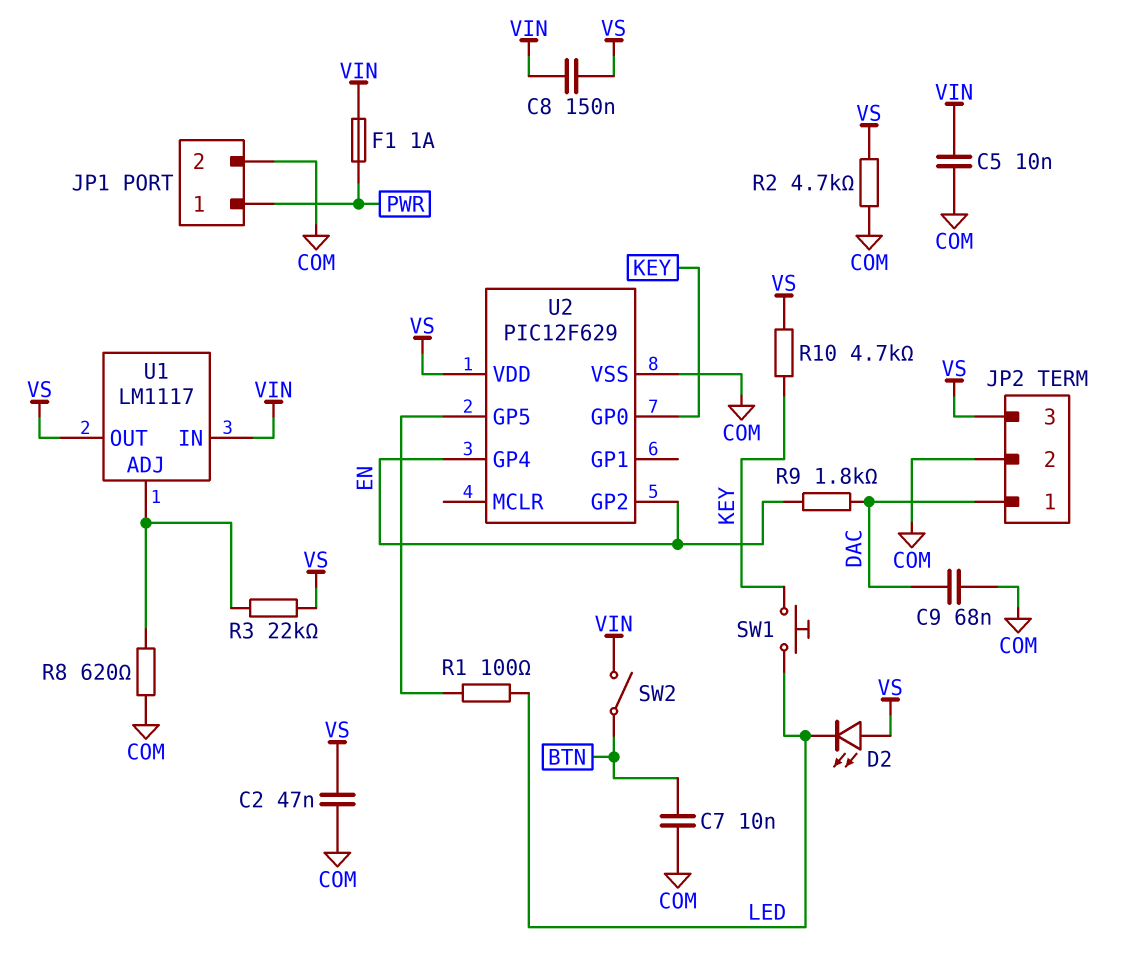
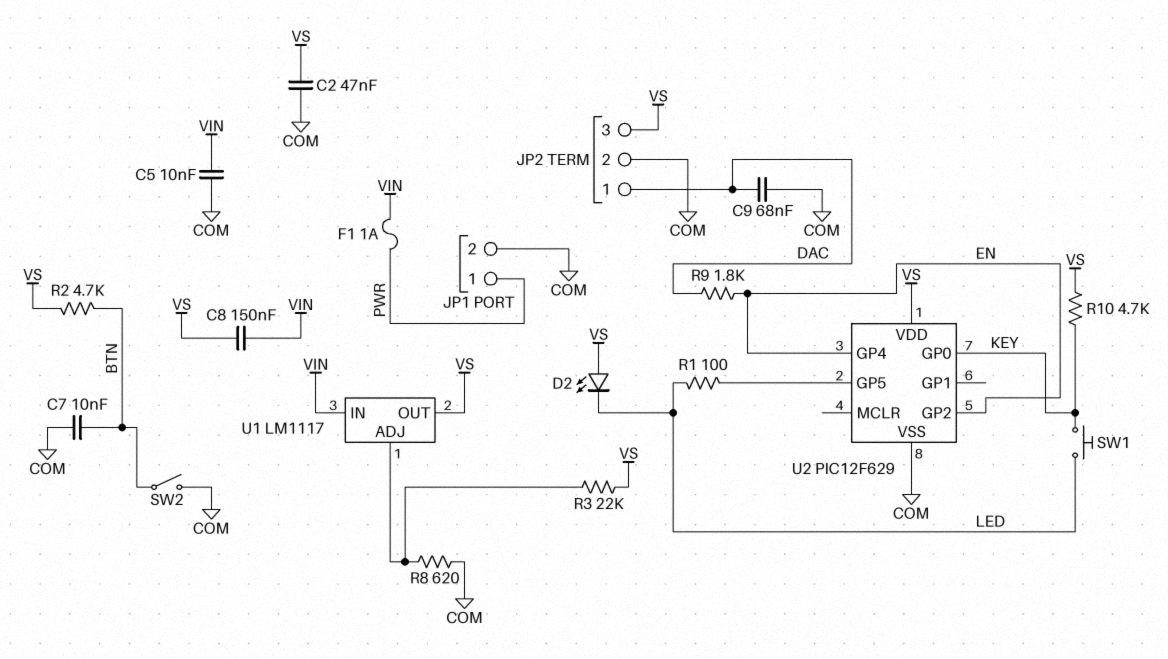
R2: 4.7k (COM, VS) -> 4.7k (BTN, VS)
SW2: switch (BTN, VIN) -> switch (BTN, COM)

